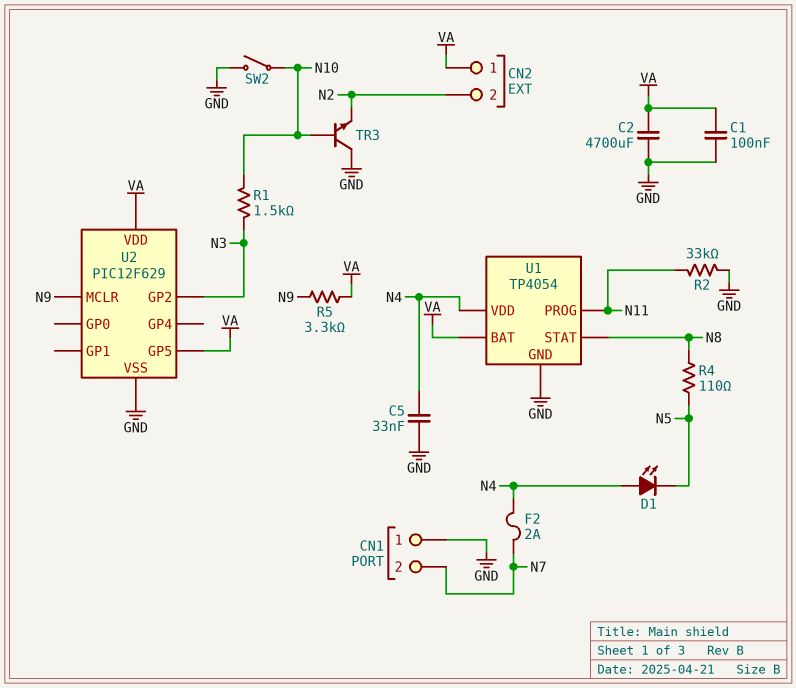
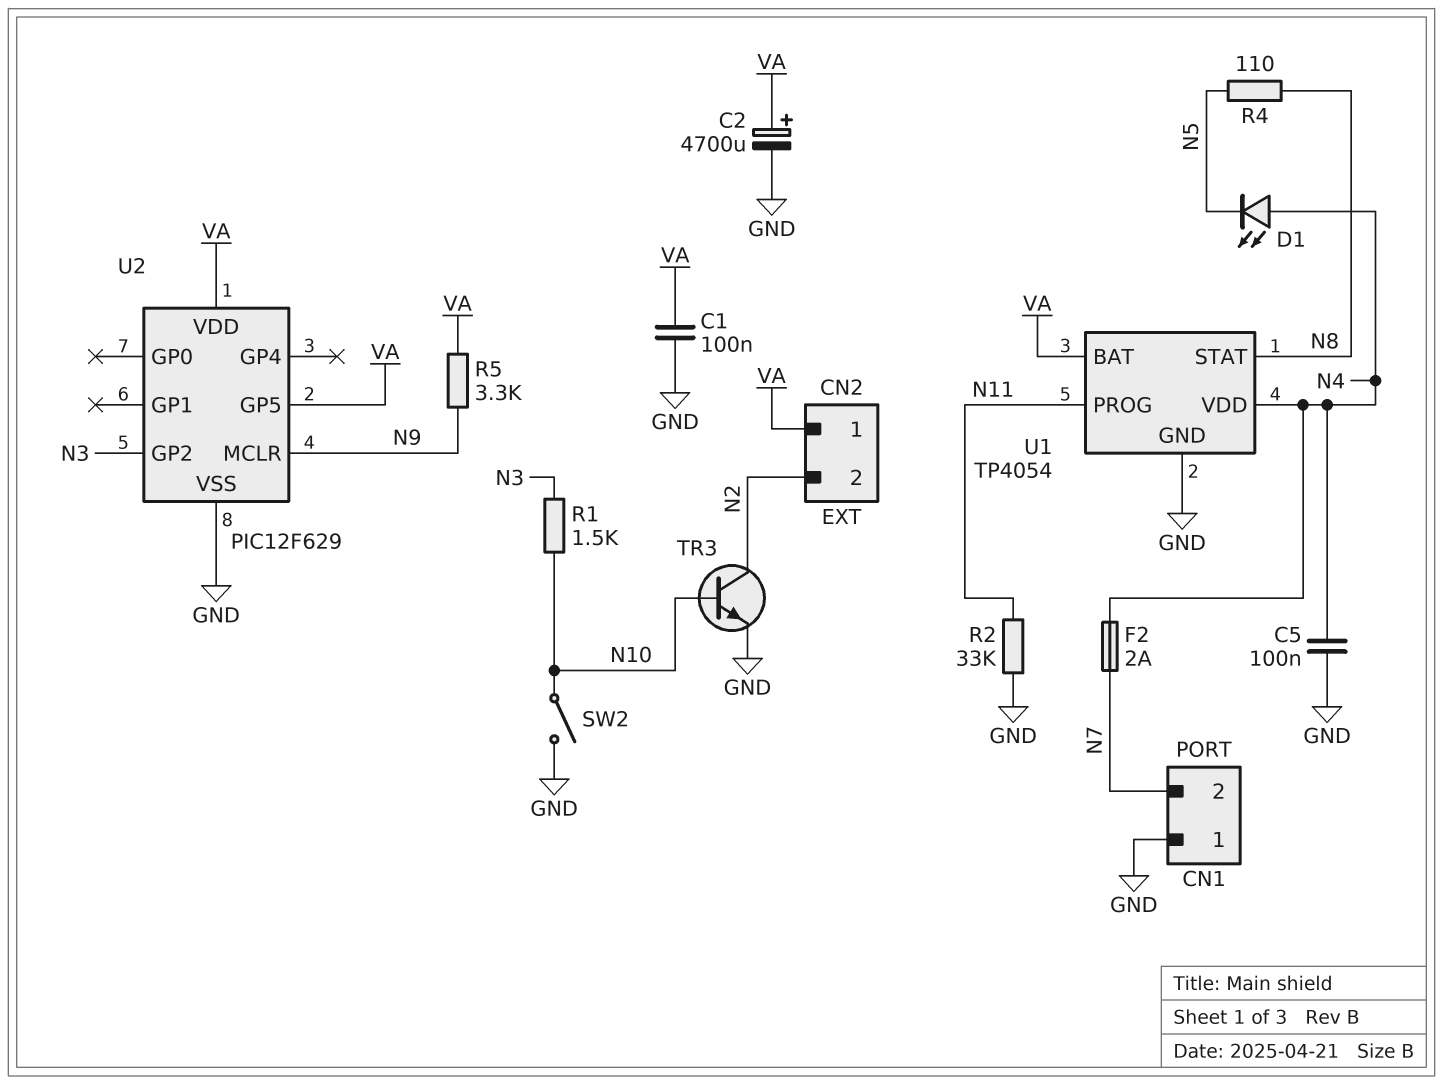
C2: 4700uF (GND, VA) -> 4700uF (plus VA, minus GND)
C5: 33nF (GND, N4) -> 100nF (GND, N4)
TR3: NPN (B N10, C GND, E N2) -> NPN (B N10, C N2, E GND)

